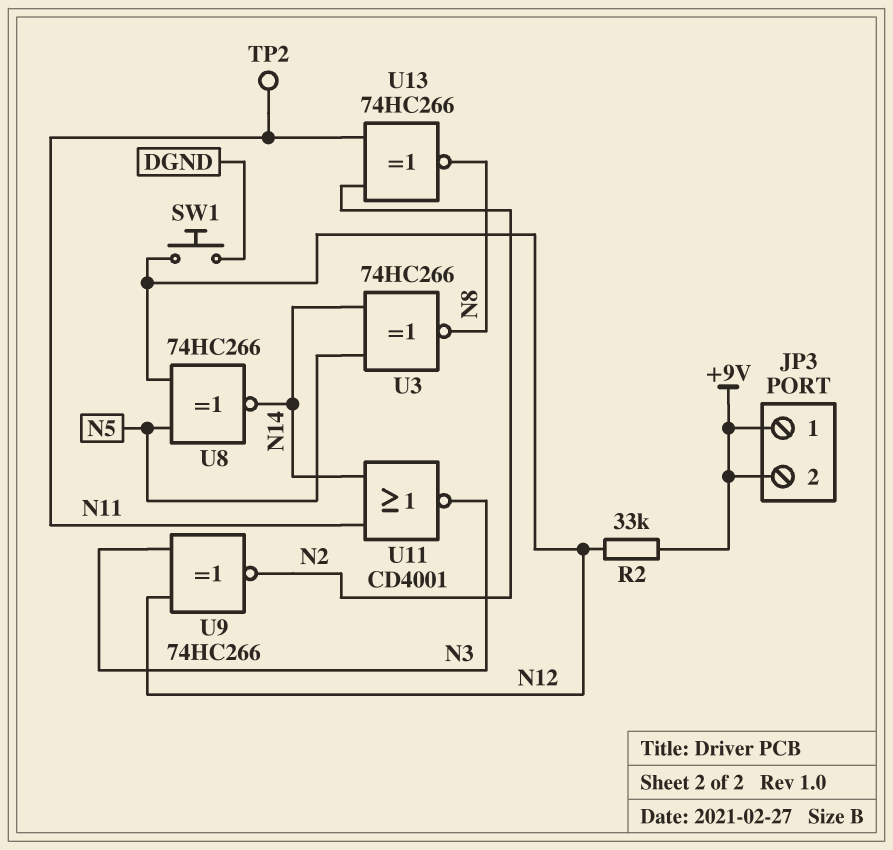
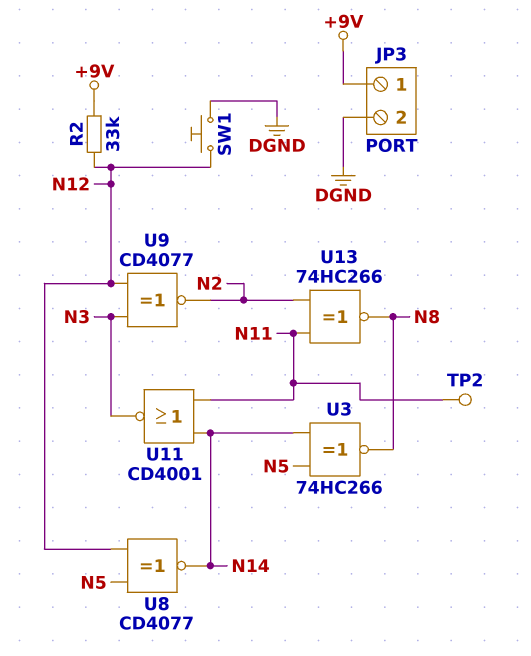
JP3 pin 2: +9V -> DGND
U8: XNOR 74HC266 (in N5, in N12, out N14) -> XNOR CD4077 (in N5, in N12, out N14)
U9: XNOR 74HC266 (in N3, in N12, out N2) -> XNOR CD4077 (in N3, in N12, out N2)

